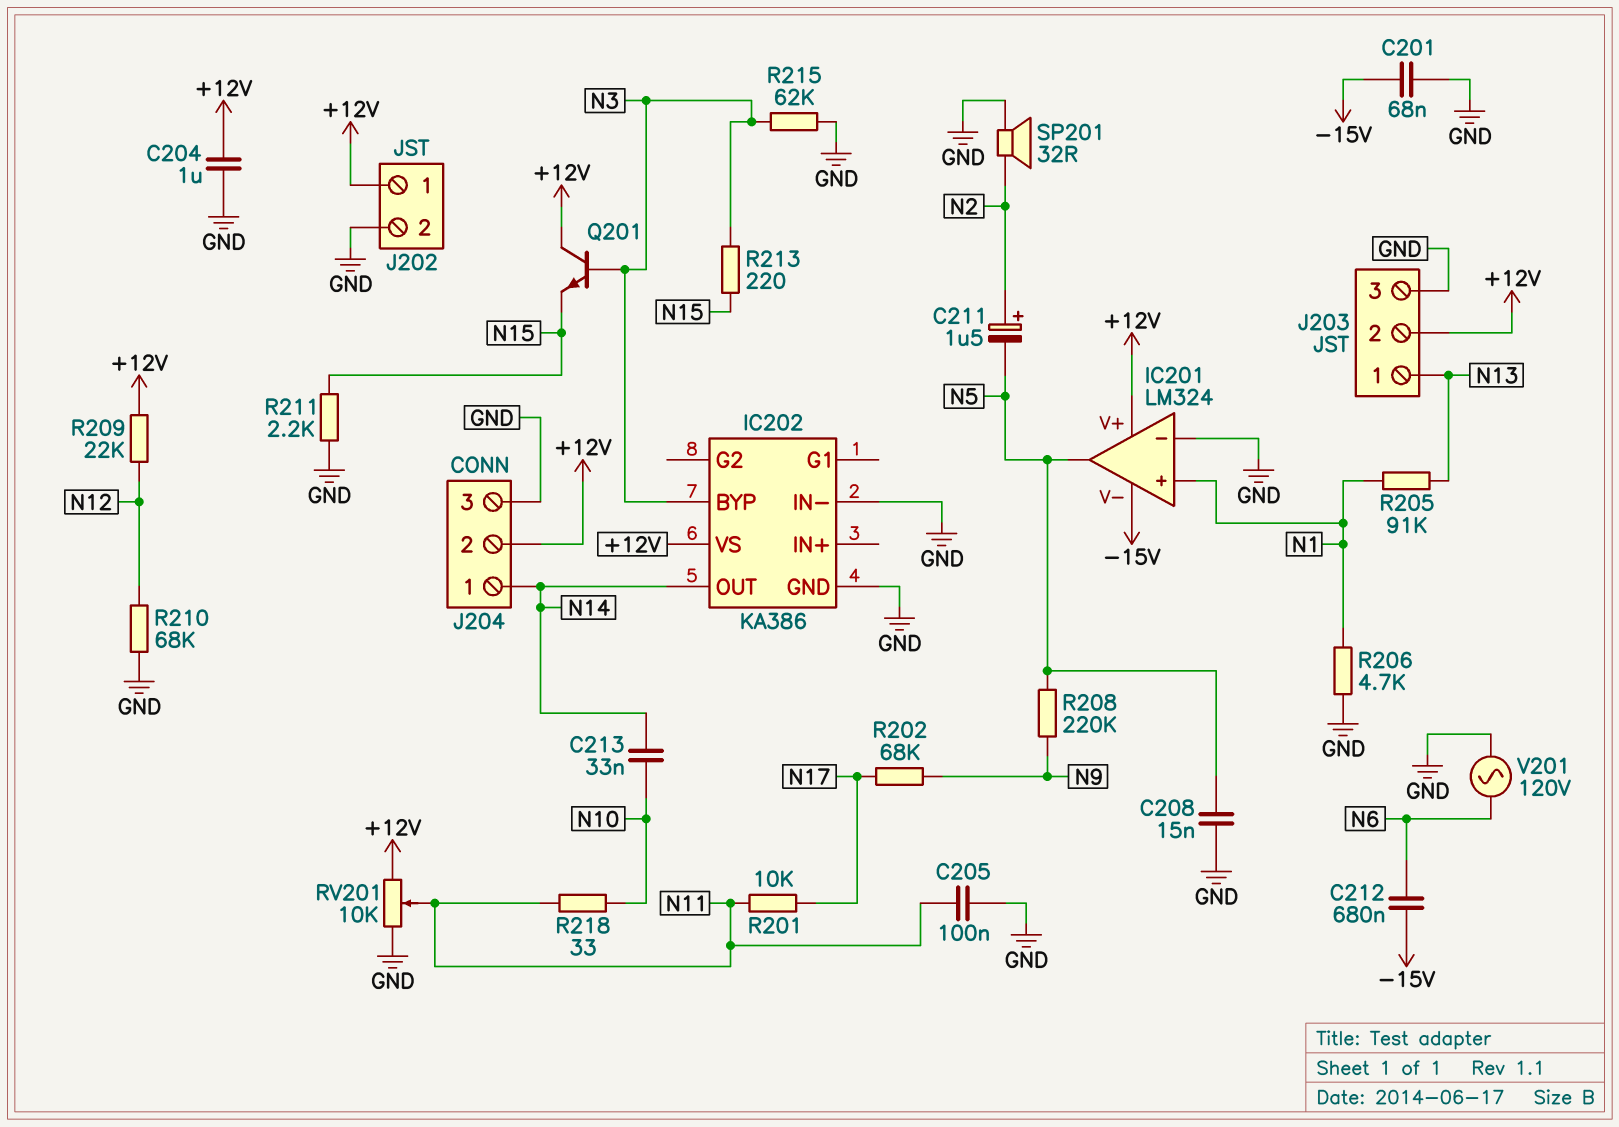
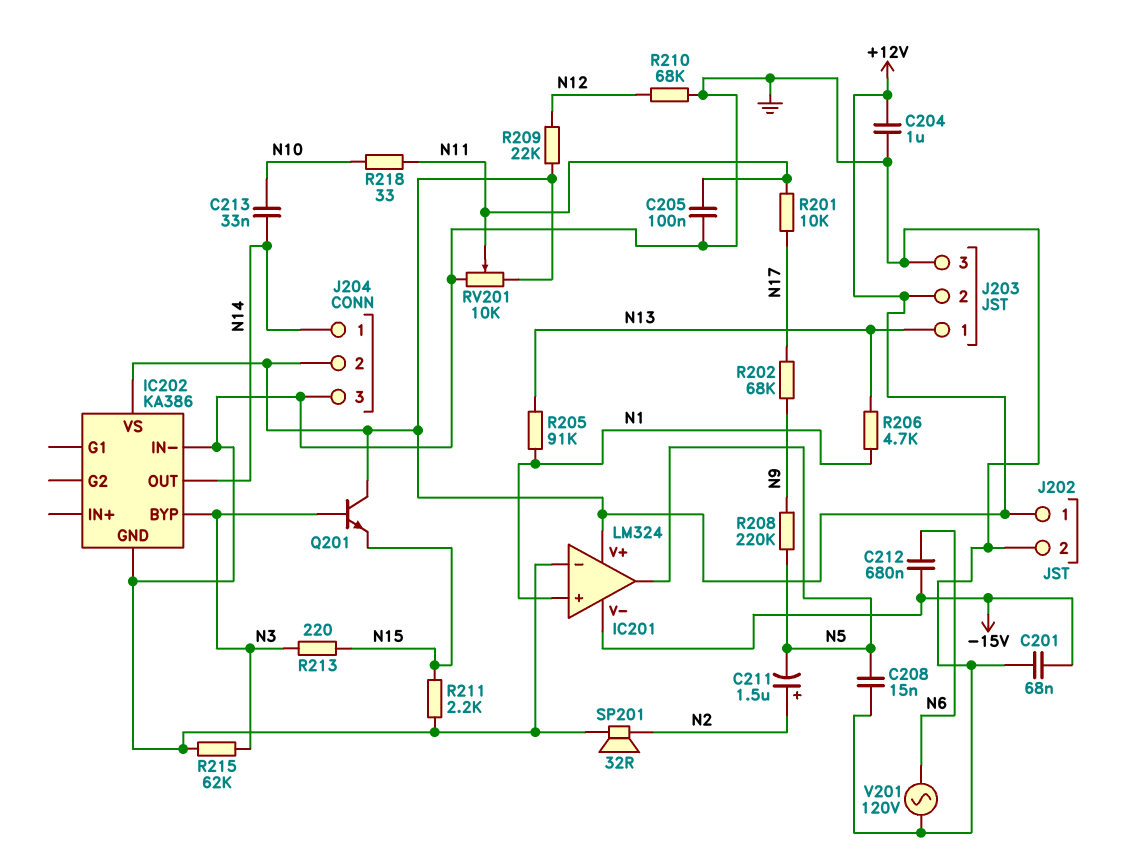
R206: 4.7k (GND, N1) -> 4.7k (N1, N13)

